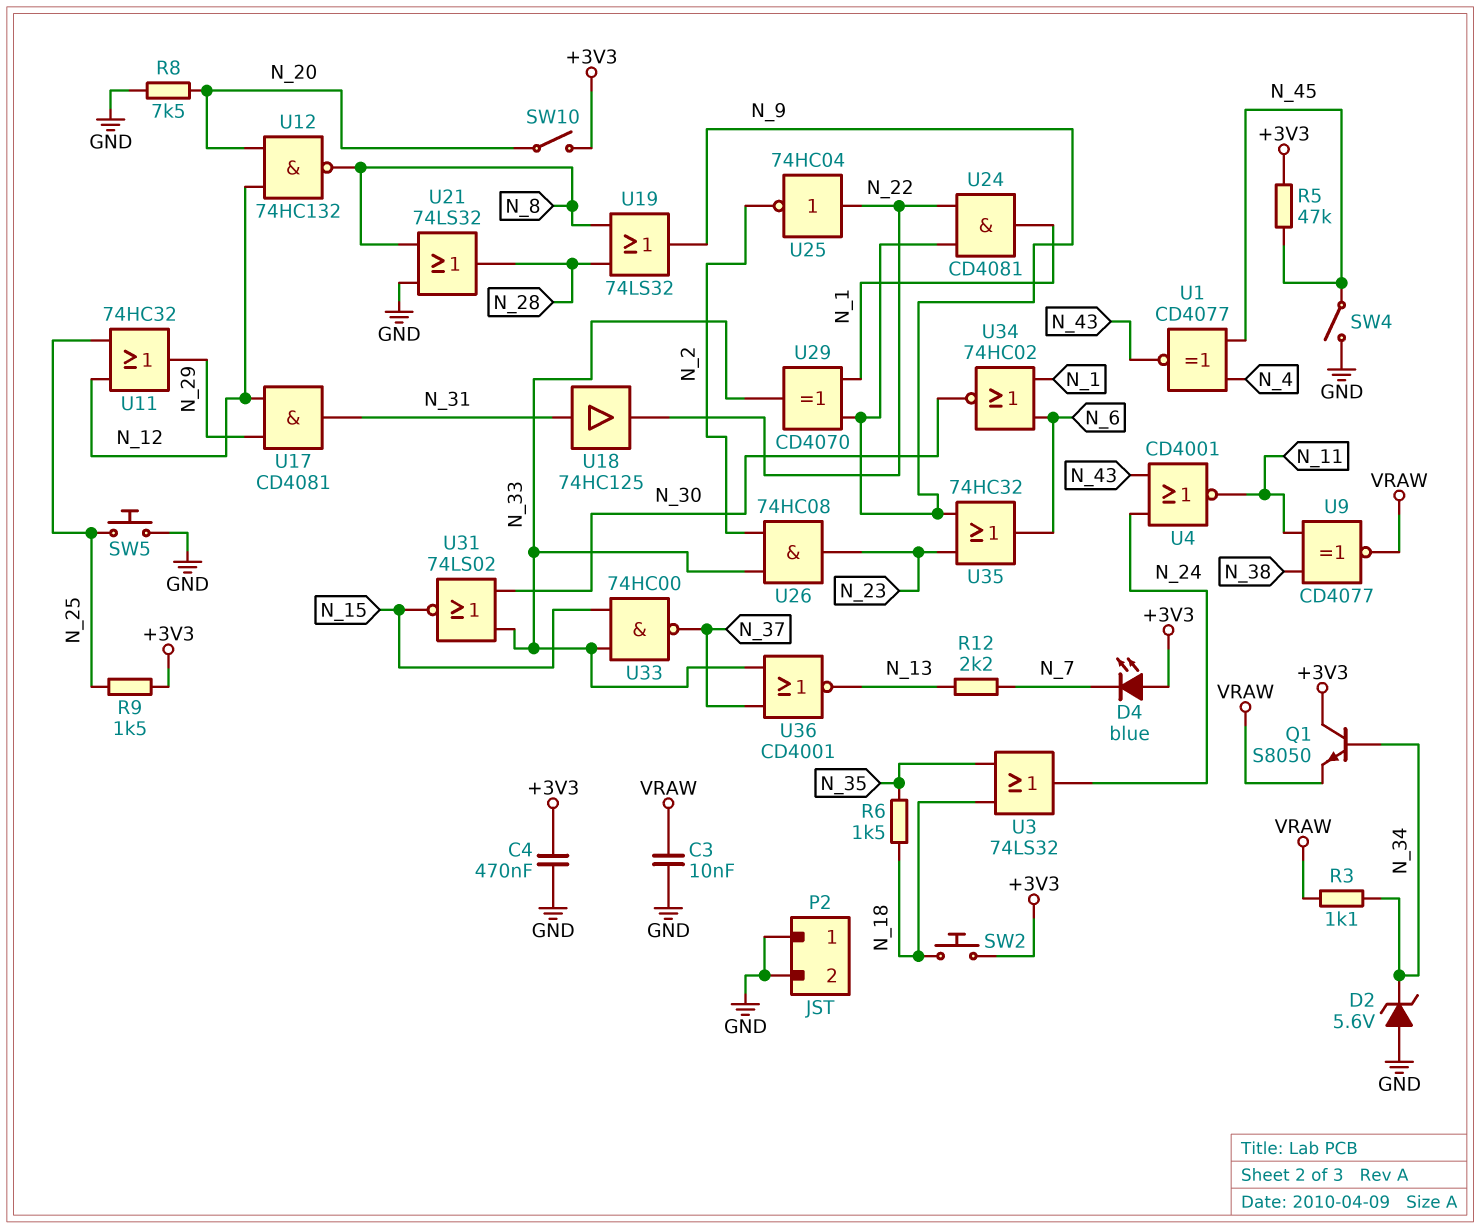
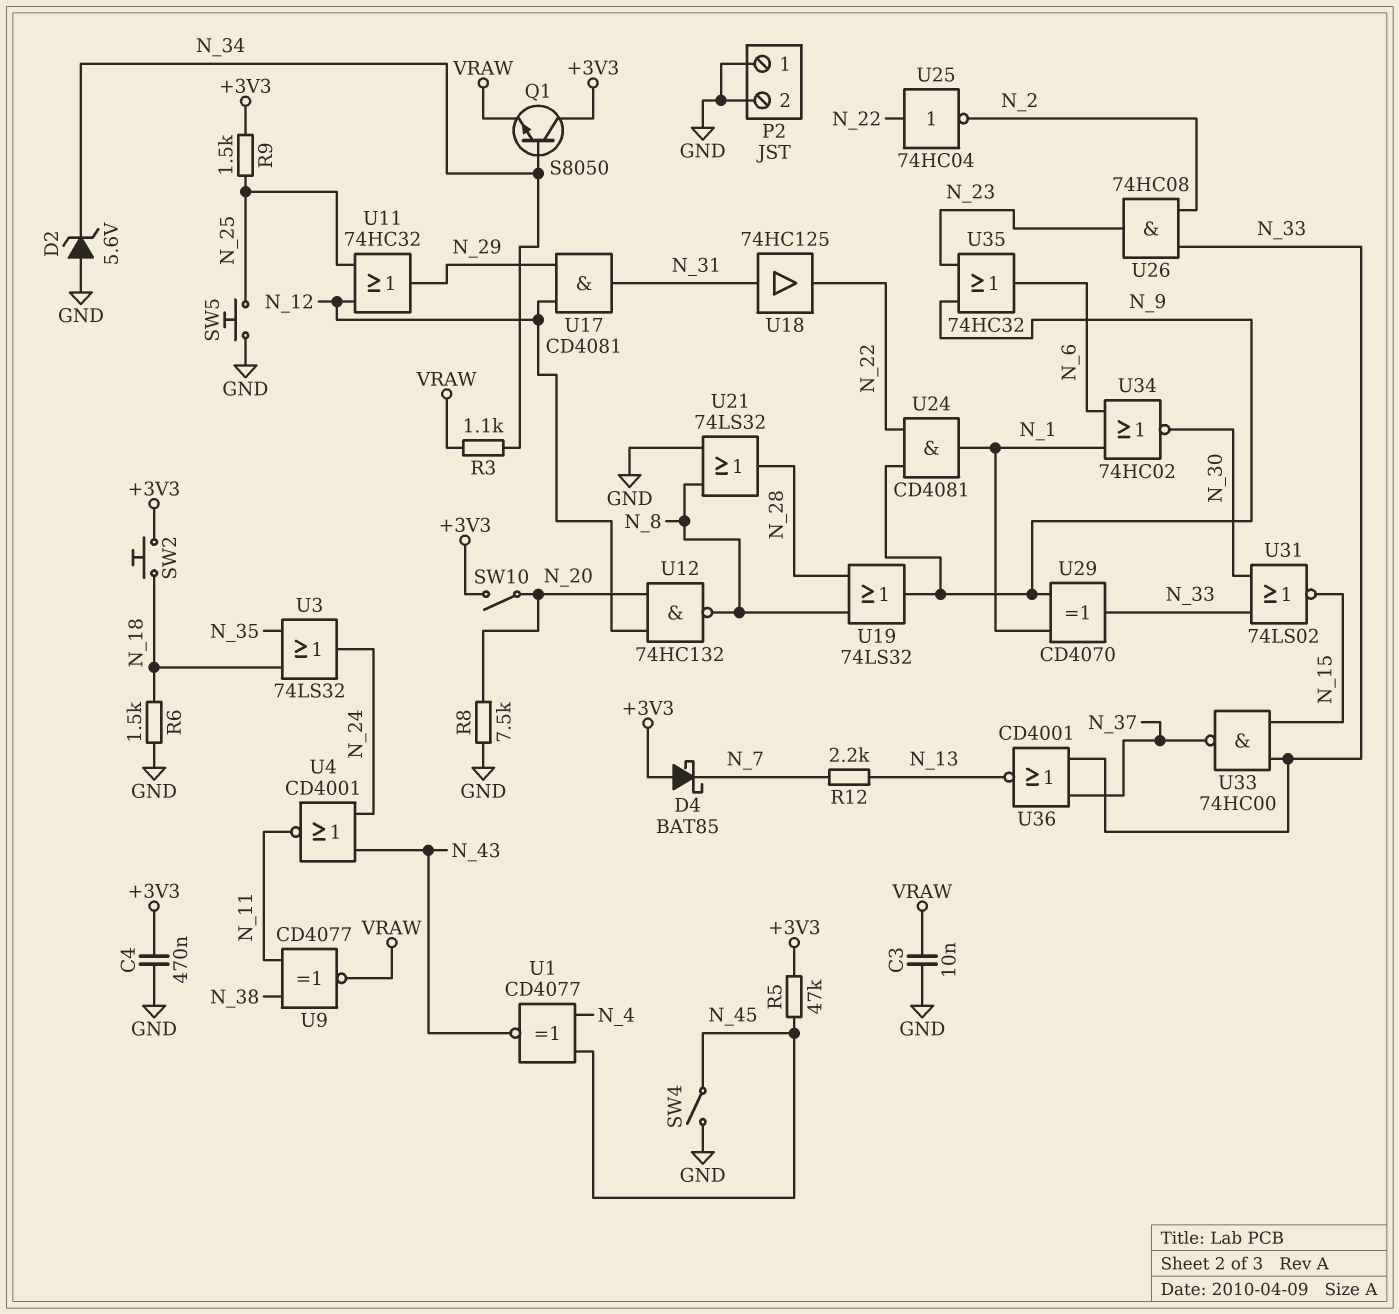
D4: LED blue (A +3V3, K N_7) -> schottky BAT85 (A +3V3, K N_7)
R6: 1.5k (N_18, N_35) -> 1.5k (GND, N_18)

